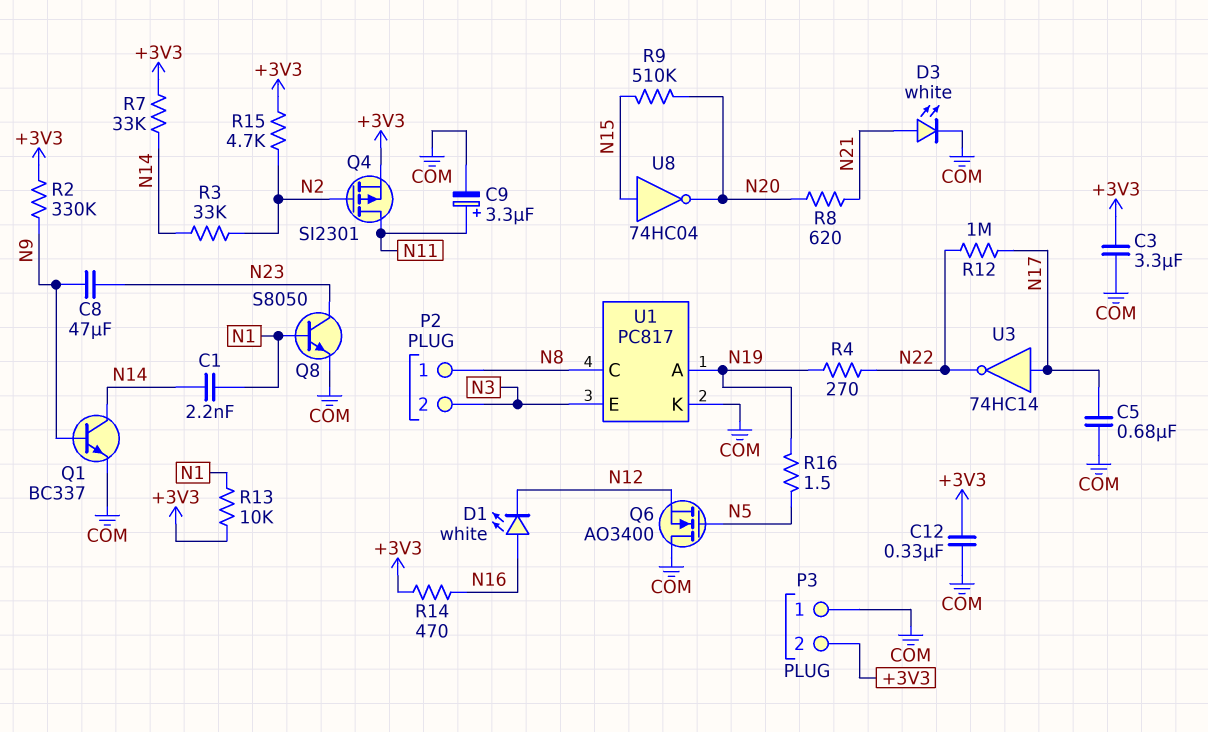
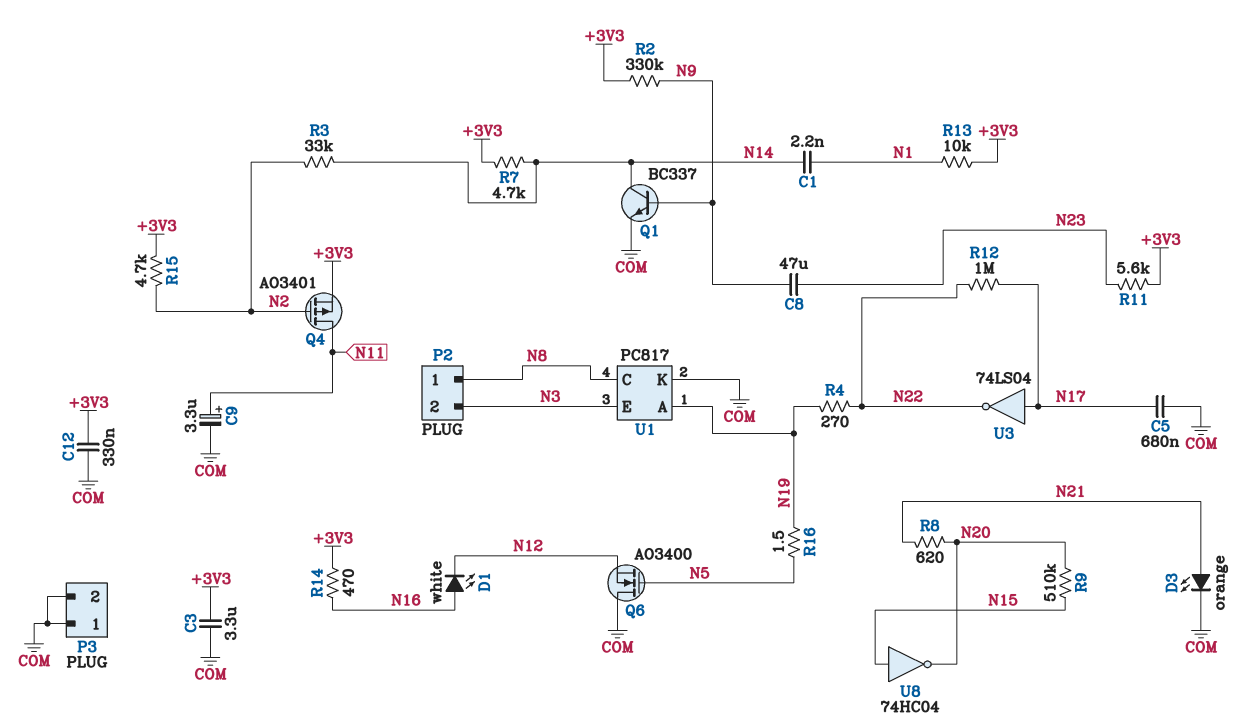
D3: LED white (A N21, K COM) -> LED orange (A N21, K COM)
P3 pin 2: +3V3 -> COM
Q4: PMOS SI2301 (G N2, D N11, S +3V3) -> PMOS AO3401 (G N2, D N11, S +3V3)
Q8: NPN S8050 (B N1, C N23, E COM) -> none
R7: 33k (+3V3, N14) -> 4.7k (+3V3, N14)
R11: none -> 5.6k (+3V3, N23)
U3: NOT 74HC14 (in N17, out N22) -> NOT 74LS04 (in N17, out N22)

